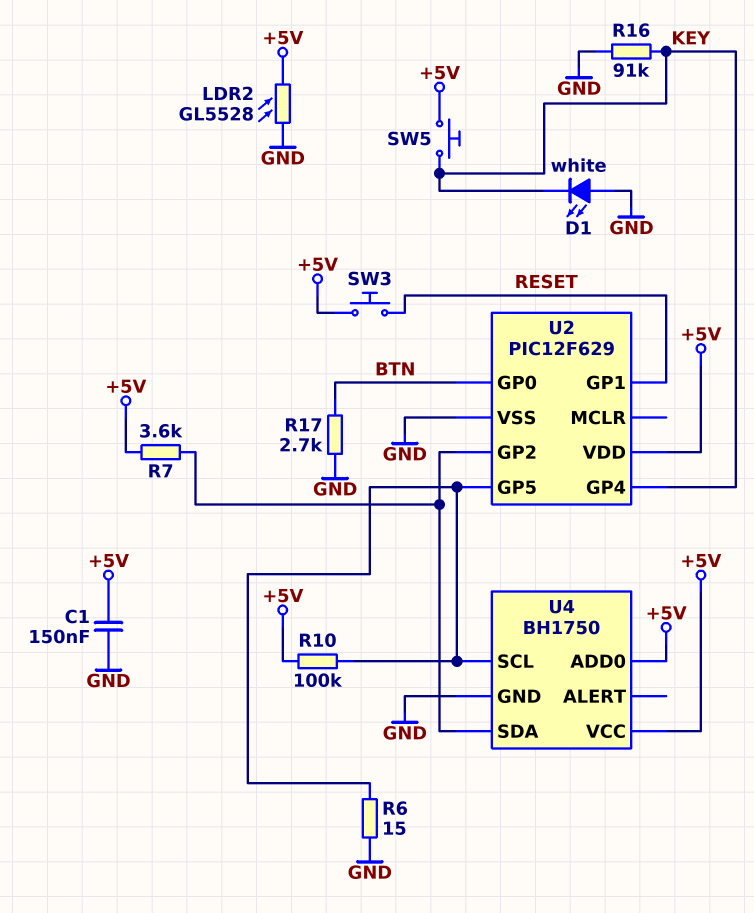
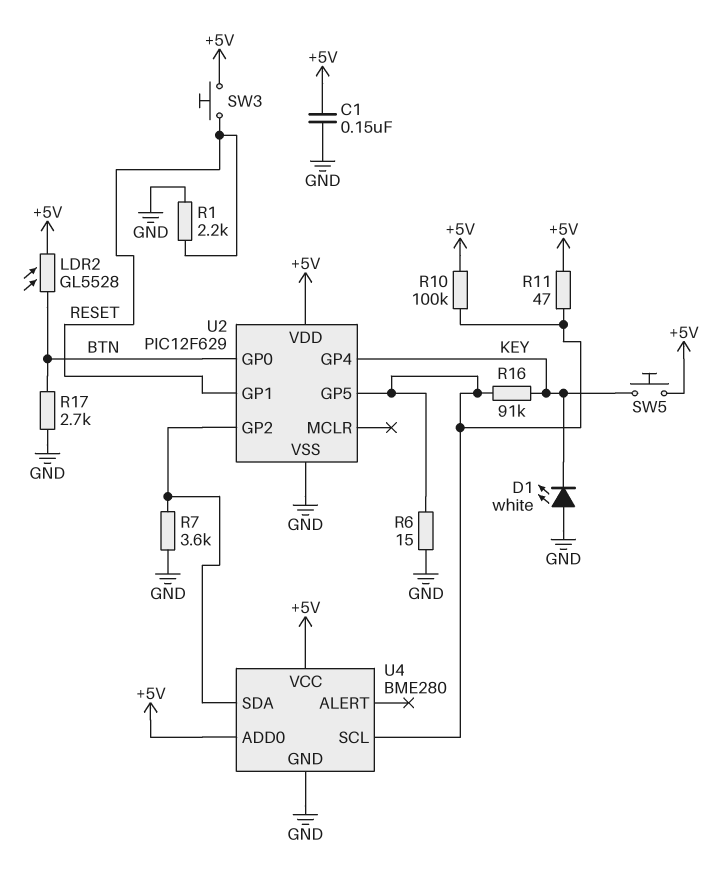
LDR2: GL5528 (+5V, GND) -> GL5528 (+5V, BTN)
R1: none -> 2.2k (GND, RESET)
R7: 3.6k (+5V, U2/GP2) -> 3.6k (GND, U2/GP2)
R11: none -> 47 (+5V, U2/GP5)
R16: 91k (GND, KEY) -> 91k (KEY, U2/GP5)
U4: BH1750 -> BME280

